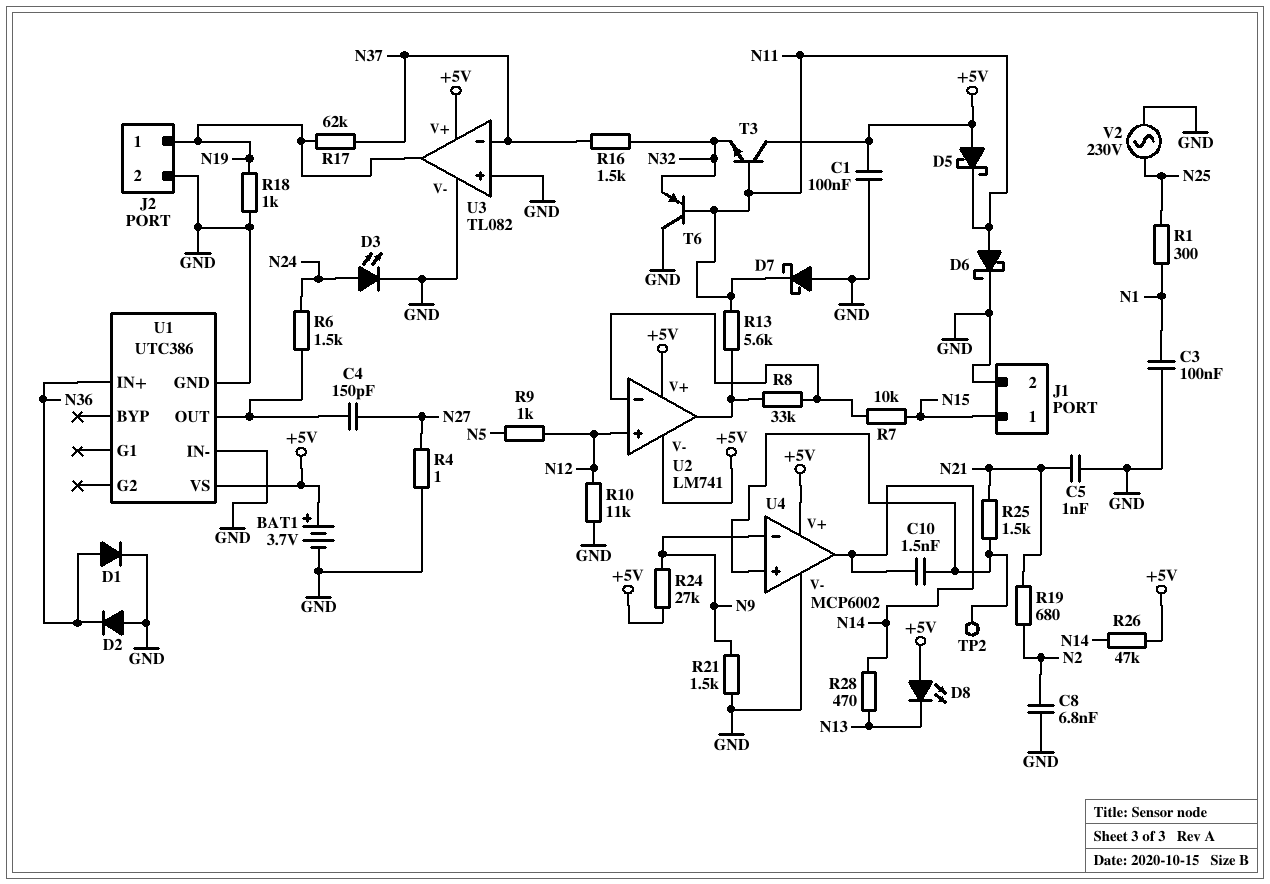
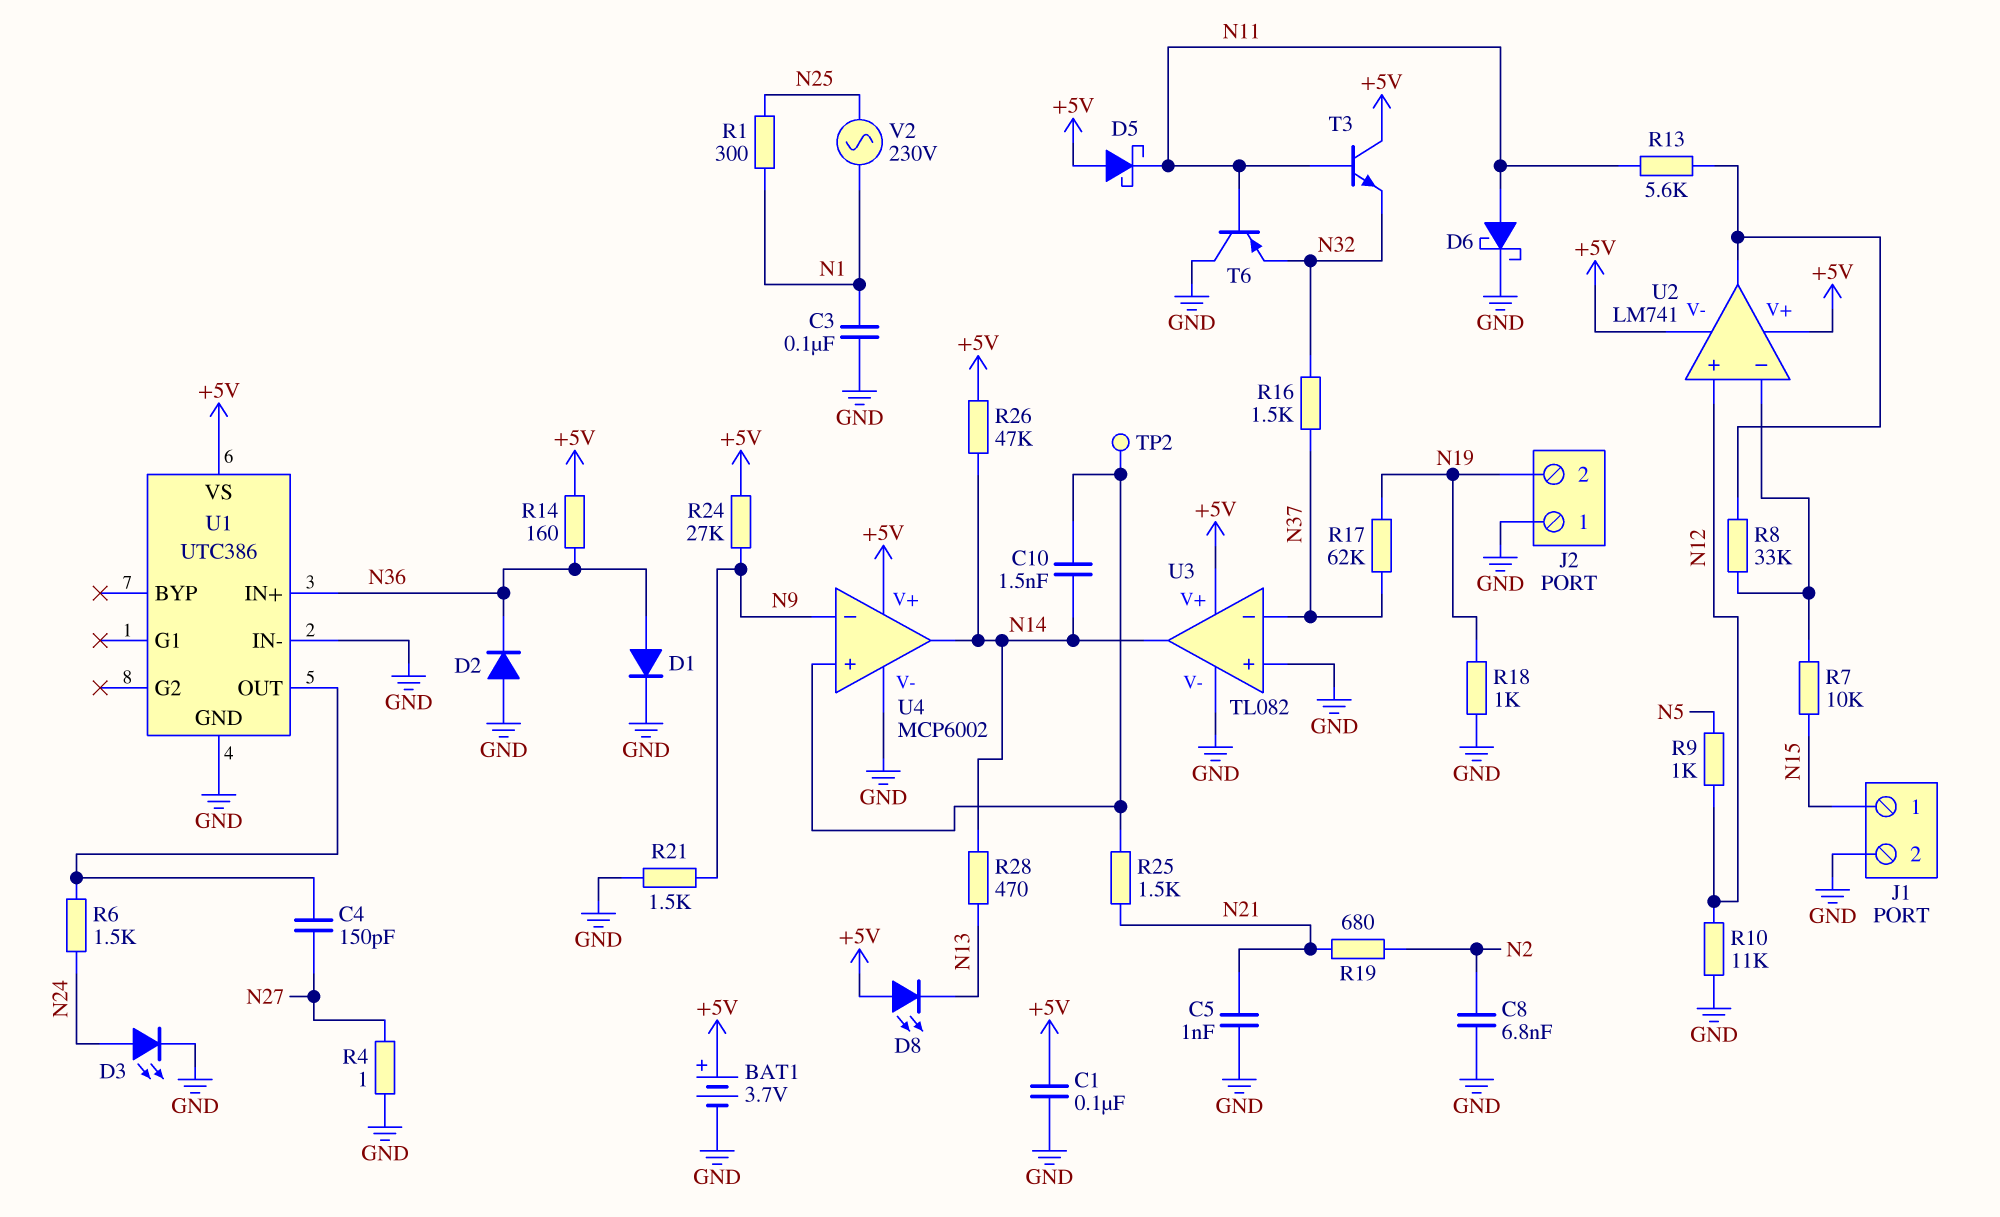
D7: schottky (A GND, K N11) -> none
J2 pin 1: N19 -> GND
J2 pin 2: GND -> N19
R14: none -> 160 (+5V, N36)
U3 pin out: N19 -> N14
V2: AC 230V (GND, N25) -> AC 230V (N1, N25)

